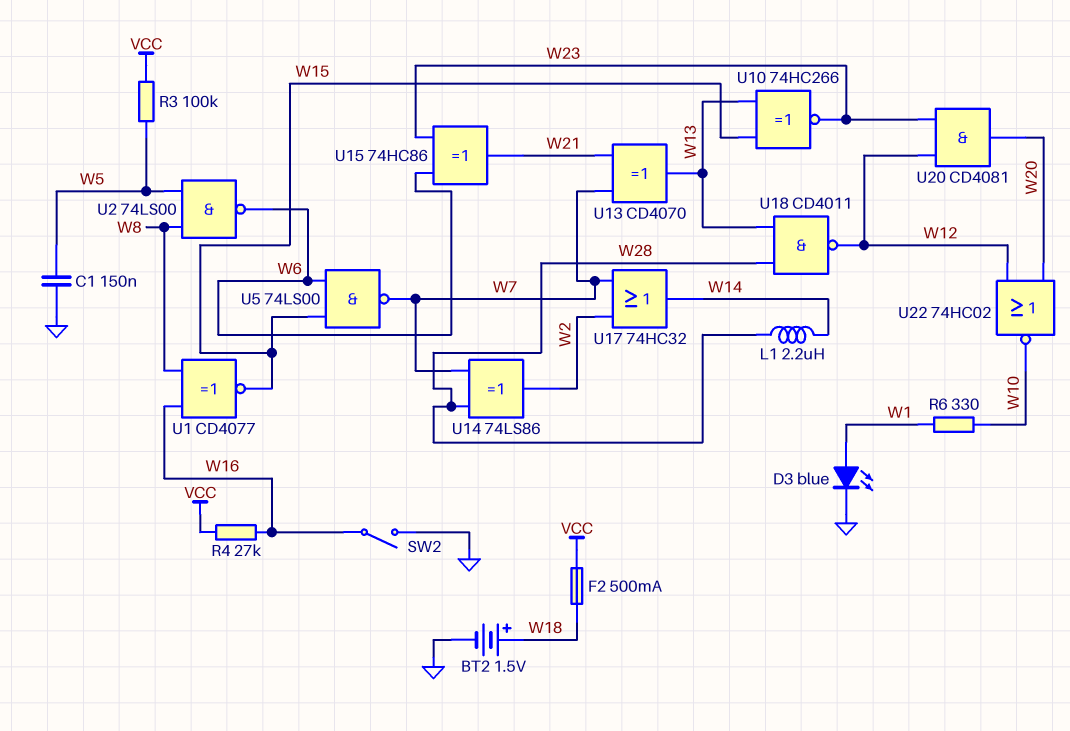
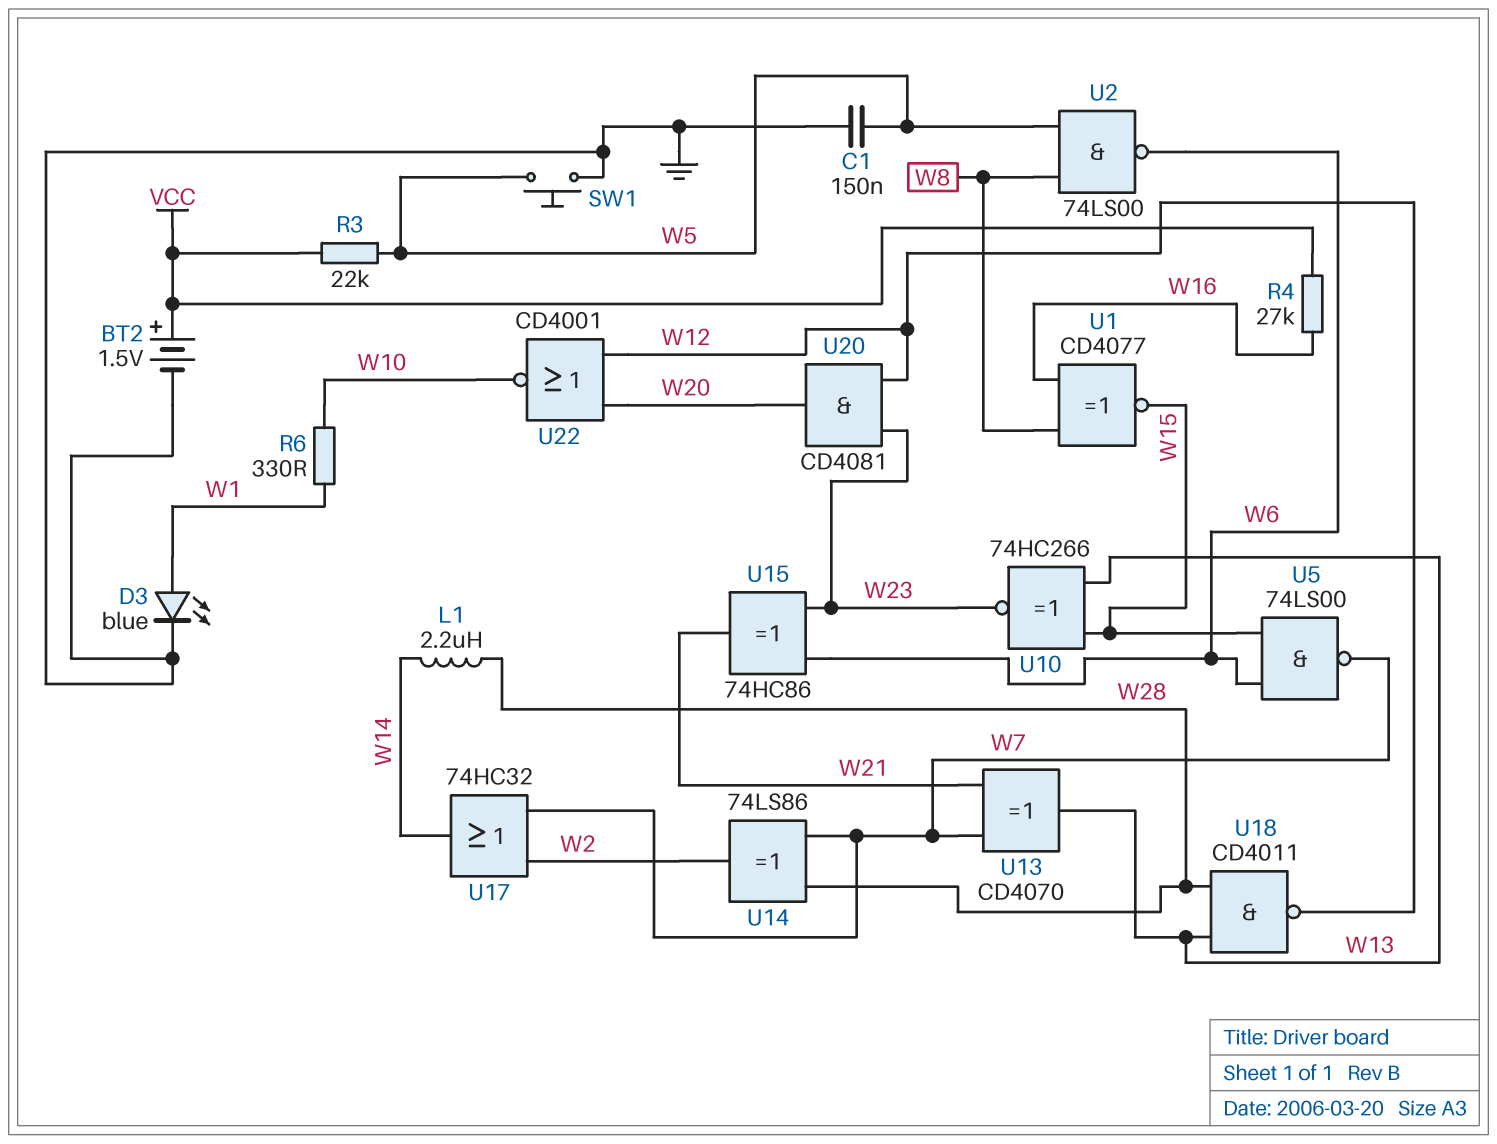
BT2: 1.5V (plus W18, minus GND) -> 1.5V (plus VCC, minus GND)
F2: 500mA (VCC, W18) -> none
R3: 100k (VCC, W5) -> 22k (VCC, W5)
SW1: none -> button (GND, W5)
SW2: switch (GND, W16) -> none
U22: NOR 74HC02 (in W12, in W20, out W10) -> NOR CD4001 (in W12, in W20, out W10)

